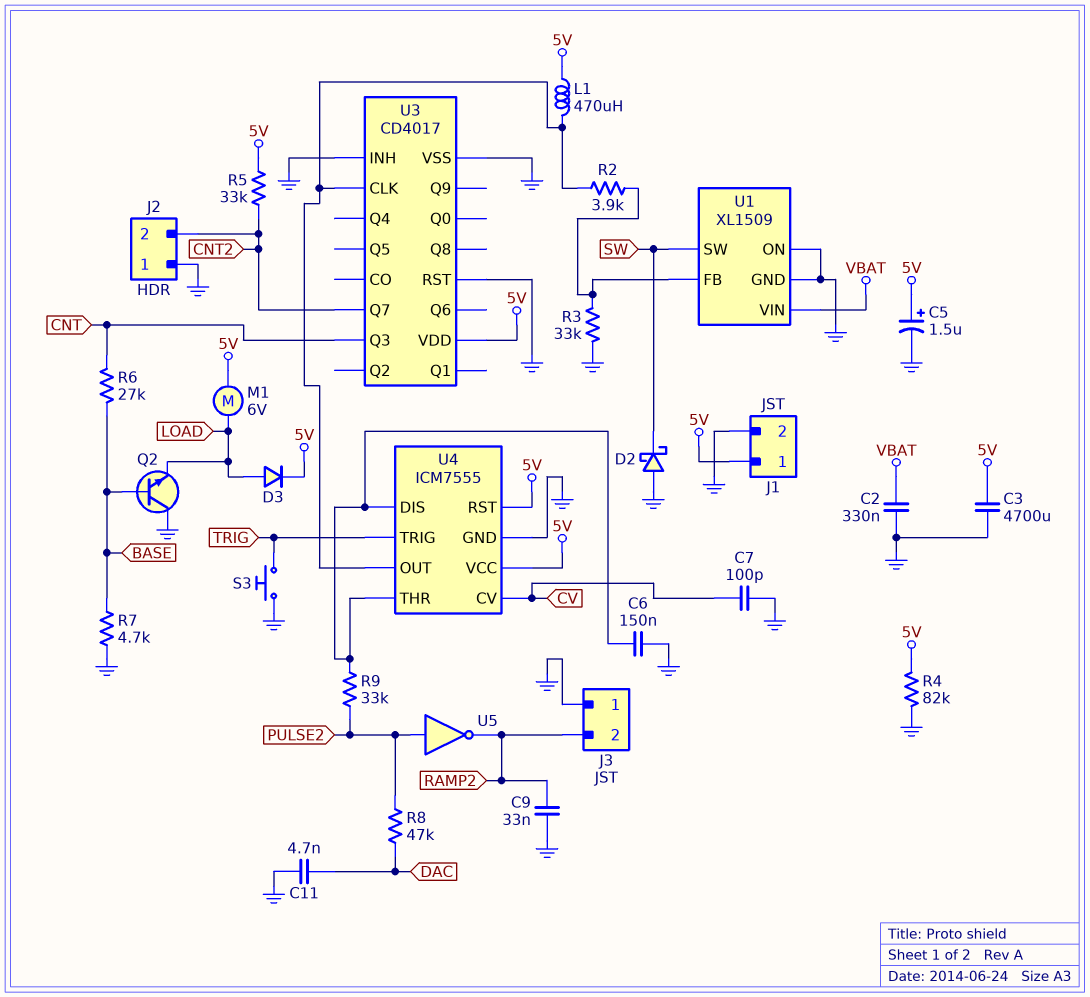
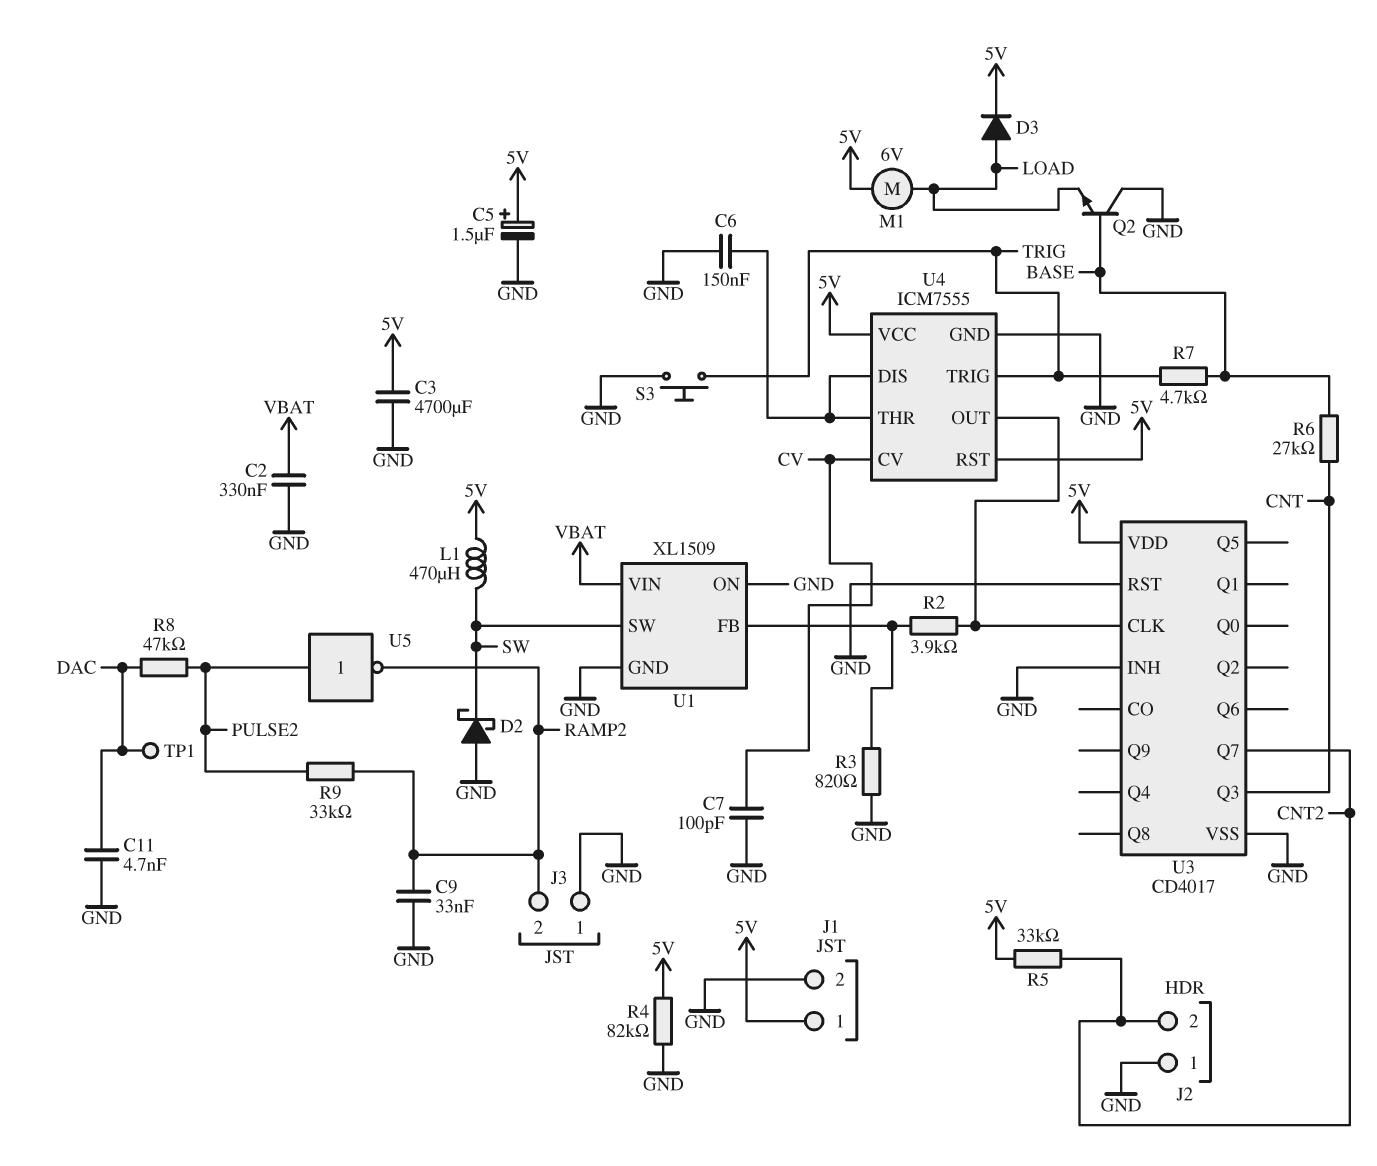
L1: 470uH (5V, U3/CLK) -> 470uH (5V, SW)
R3: 33k (GND, U1/FB) -> 820 (GND, U1/FB)
R7: 4.7k (BASE, GND) -> 4.7k (BASE, TRIG)
R9: 33k (PULSE2, U4/DIS) -> 33k (PULSE2, RAMP2)
TP1: none -> test point (DAC)

